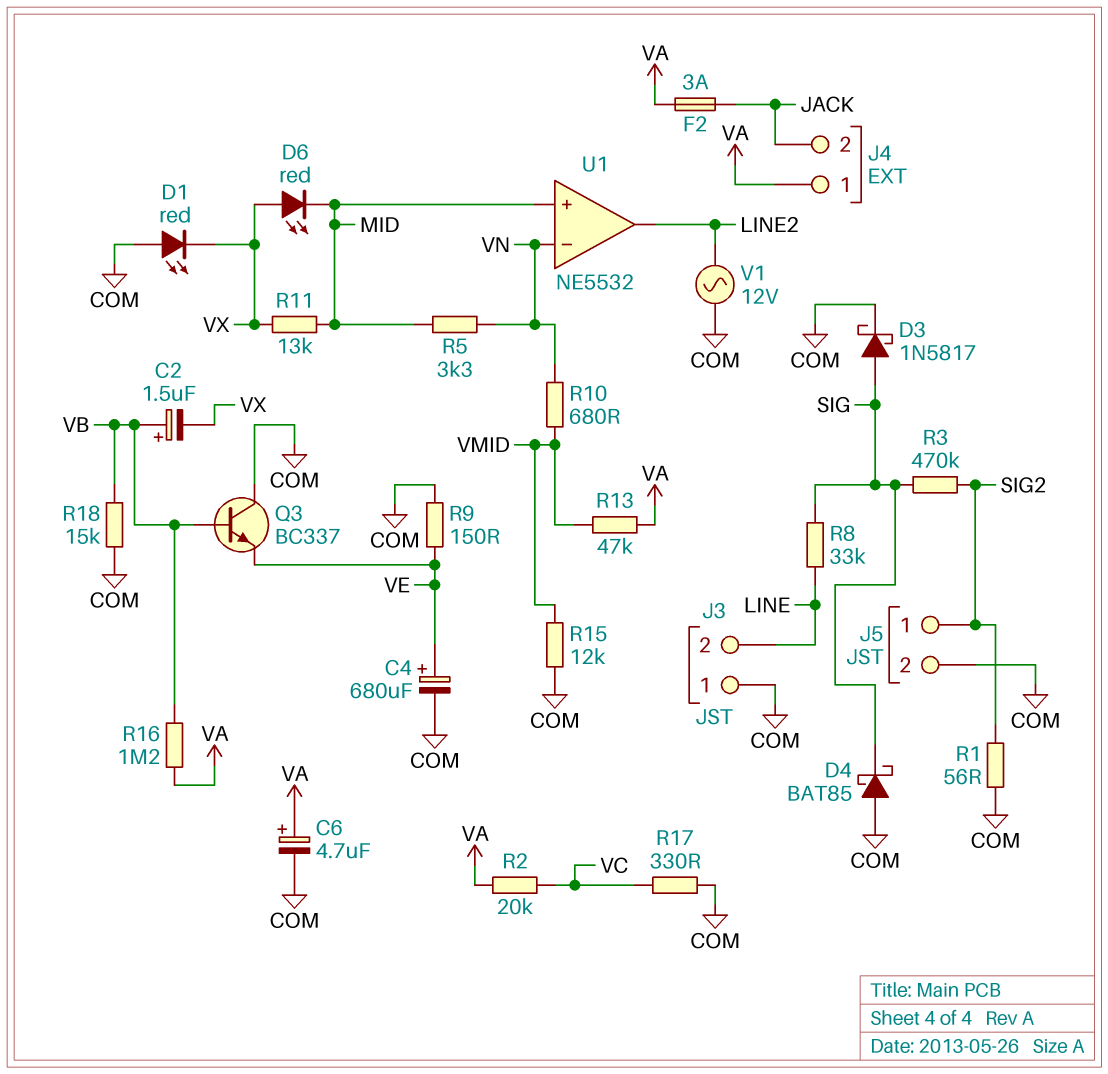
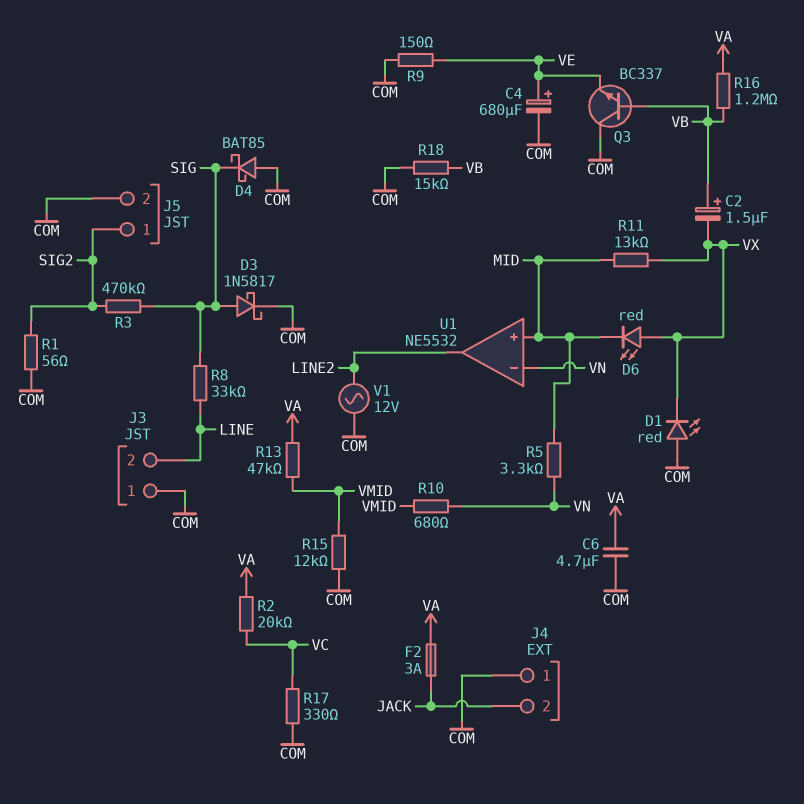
C6: 4.7uF (plus VA, minus COM) -> 4.7uF (COM, VA)
J4 pin 1: VA -> COM

